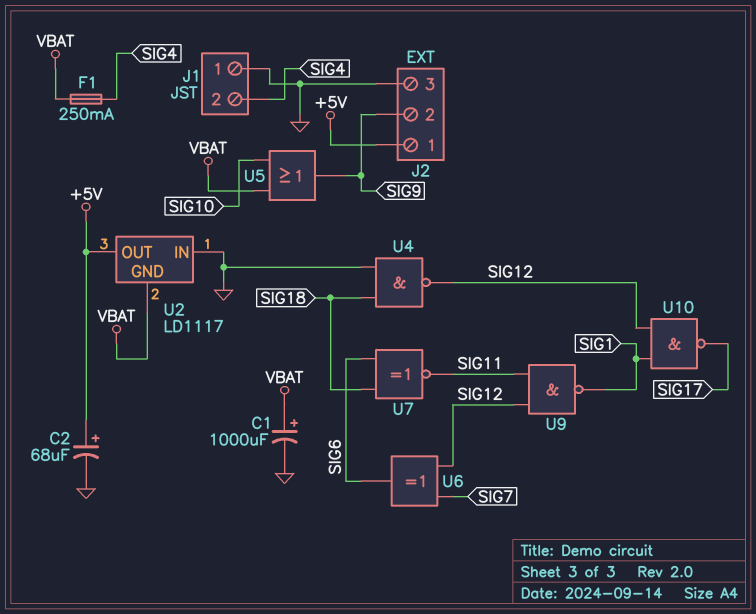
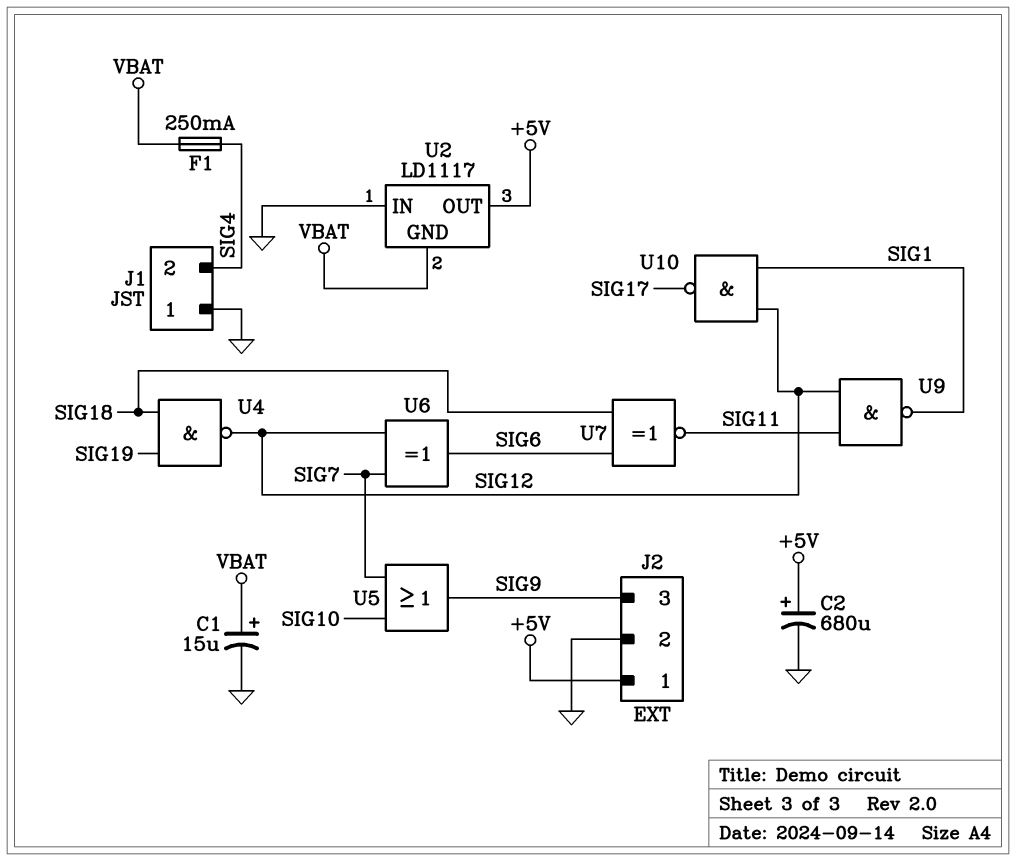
C1: 1000uF (plus VBAT, minus GND) -> 15uF (plus VBAT, minus GND)
C2: 68uF (plus +5V, minus GND) -> 680uF (plus +5V, minus GND)
J2 pin 2: SIG9 -> GND
J2 pin 3: GND -> SIG9
U4: NAND (in GND, in SIG18, out SIG12) -> NAND (in SIG18, in SIG19, out SIG12)
U5: OR (in SIG10, in VBAT, out SIG9) -> OR (in SIG7, in SIG10, out SIG9)

